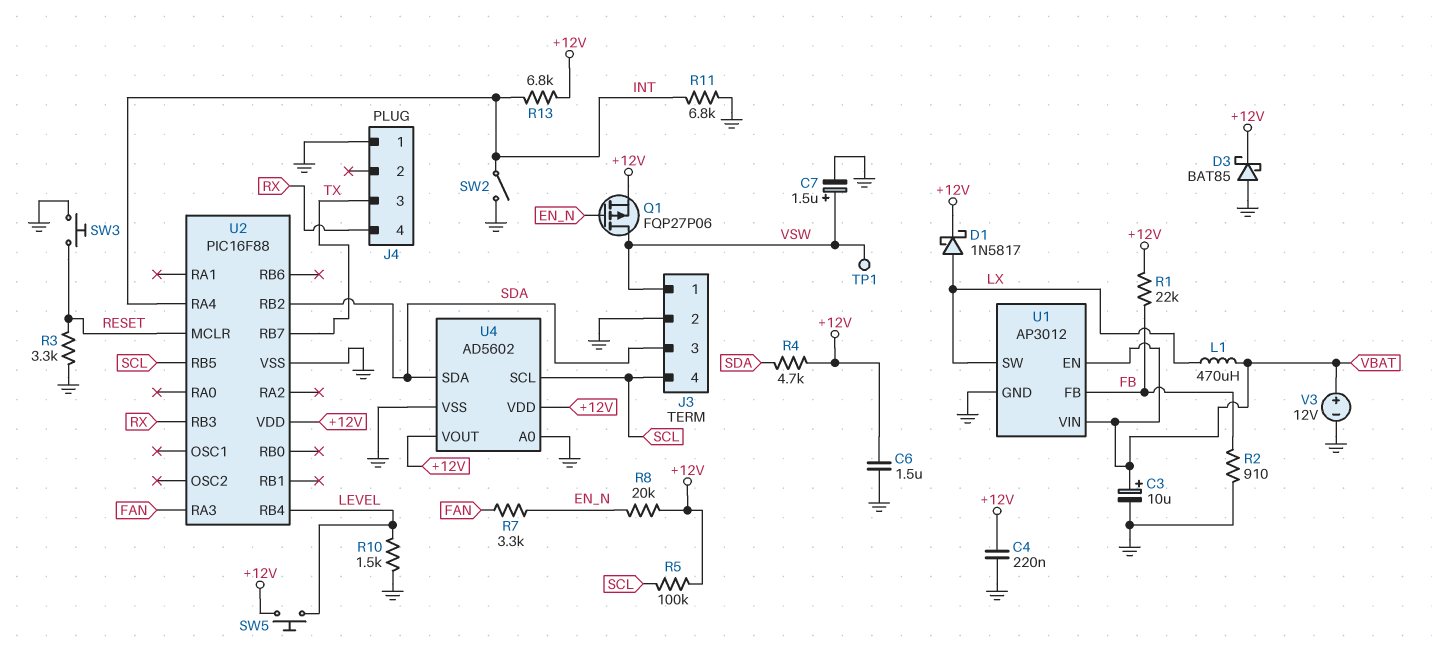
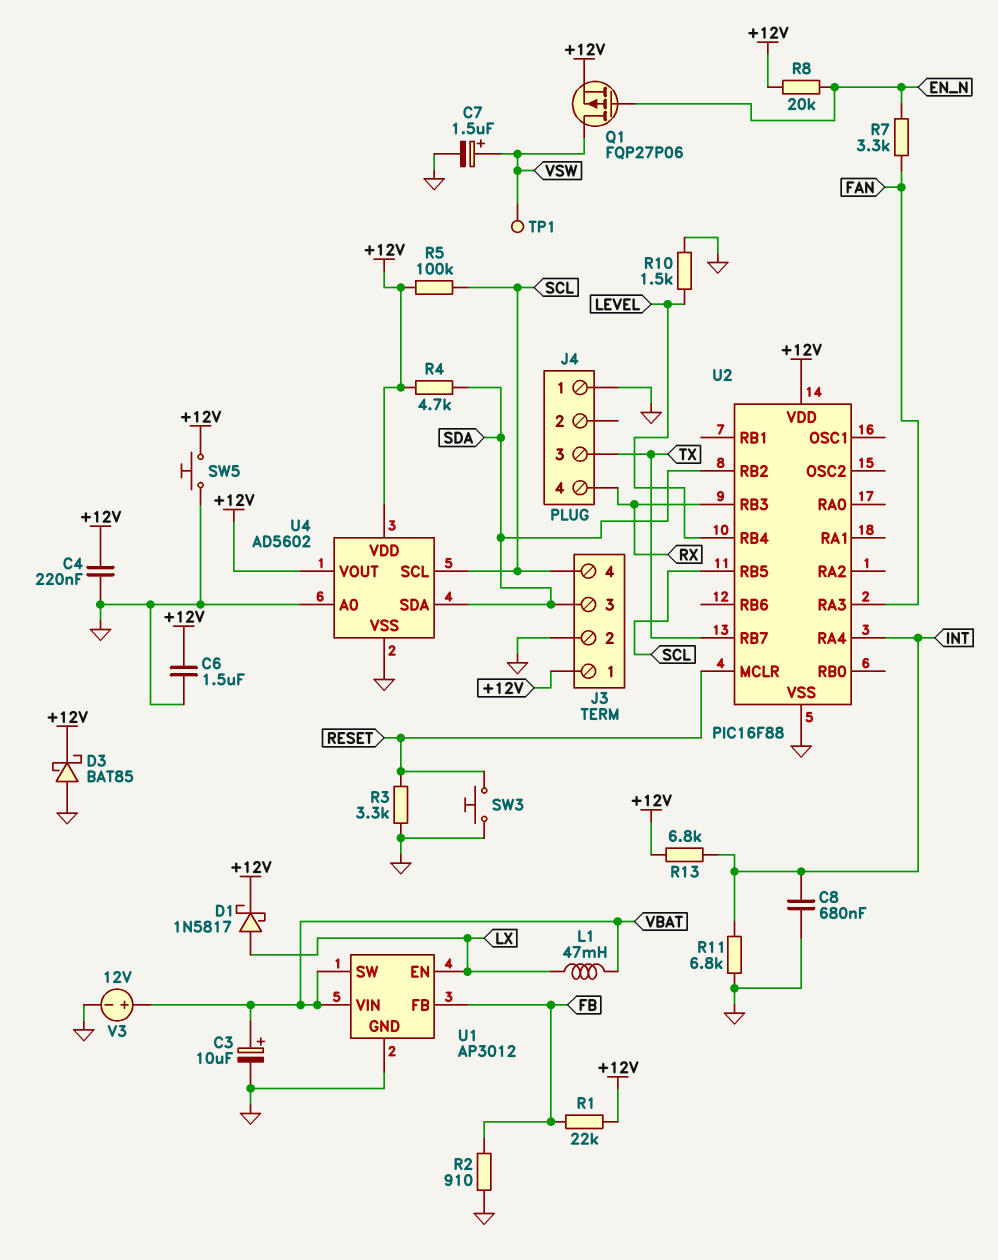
C8: none -> 680nF (GND, INT)
J3 pin 1: VSW -> +12V
L1: 470uH (LX, VBAT) -> 47mH (LX, VBAT)
SW2: switch (GND, INT) -> none
SW5: button (+12V, LEVEL) -> button (+12V, GND)
U1 pin EN: VBAT -> LX
U1 pin SW: LX -> VBAT

